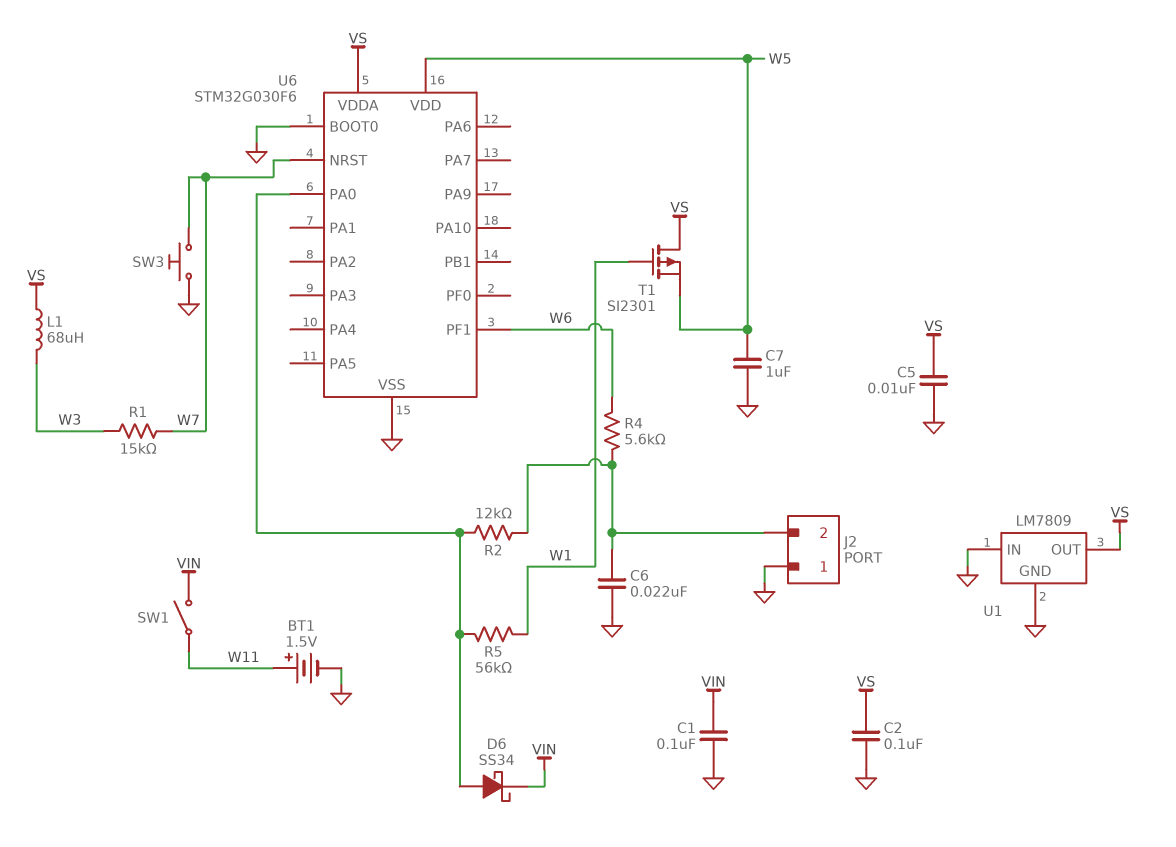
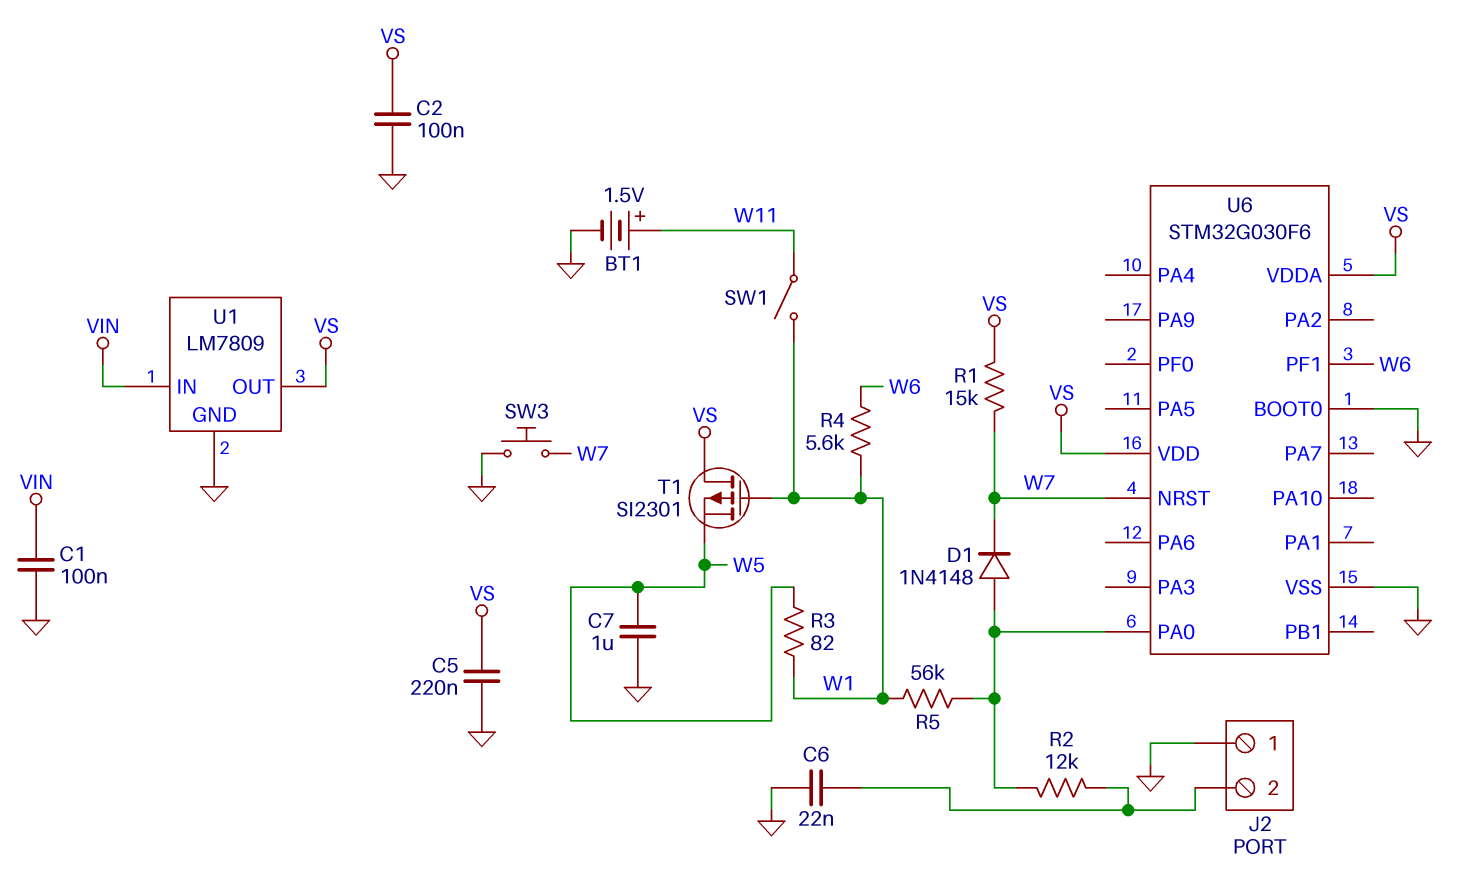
C5: 10nF (GND, VS) -> 220nF (GND, VS)
D1: none -> diode 1N4148 (A U6/PA0, K W7)
D6: schottky SS34 (A U6/PA0, K VIN) -> none
L1: 68uH (VS, W3) -> none
R1: 15k (W3, W7) -> 15k (VS, W7)
R3: none -> 82 (W1, W5)
R4: 5.6k (J2/2, W6) -> 5.6k (W1, W6)
SW1: switch (VIN, W11) -> switch (W1, W11)
U1 pin IN: GND -> VIN
U6 pin VDD: W5 -> VS

